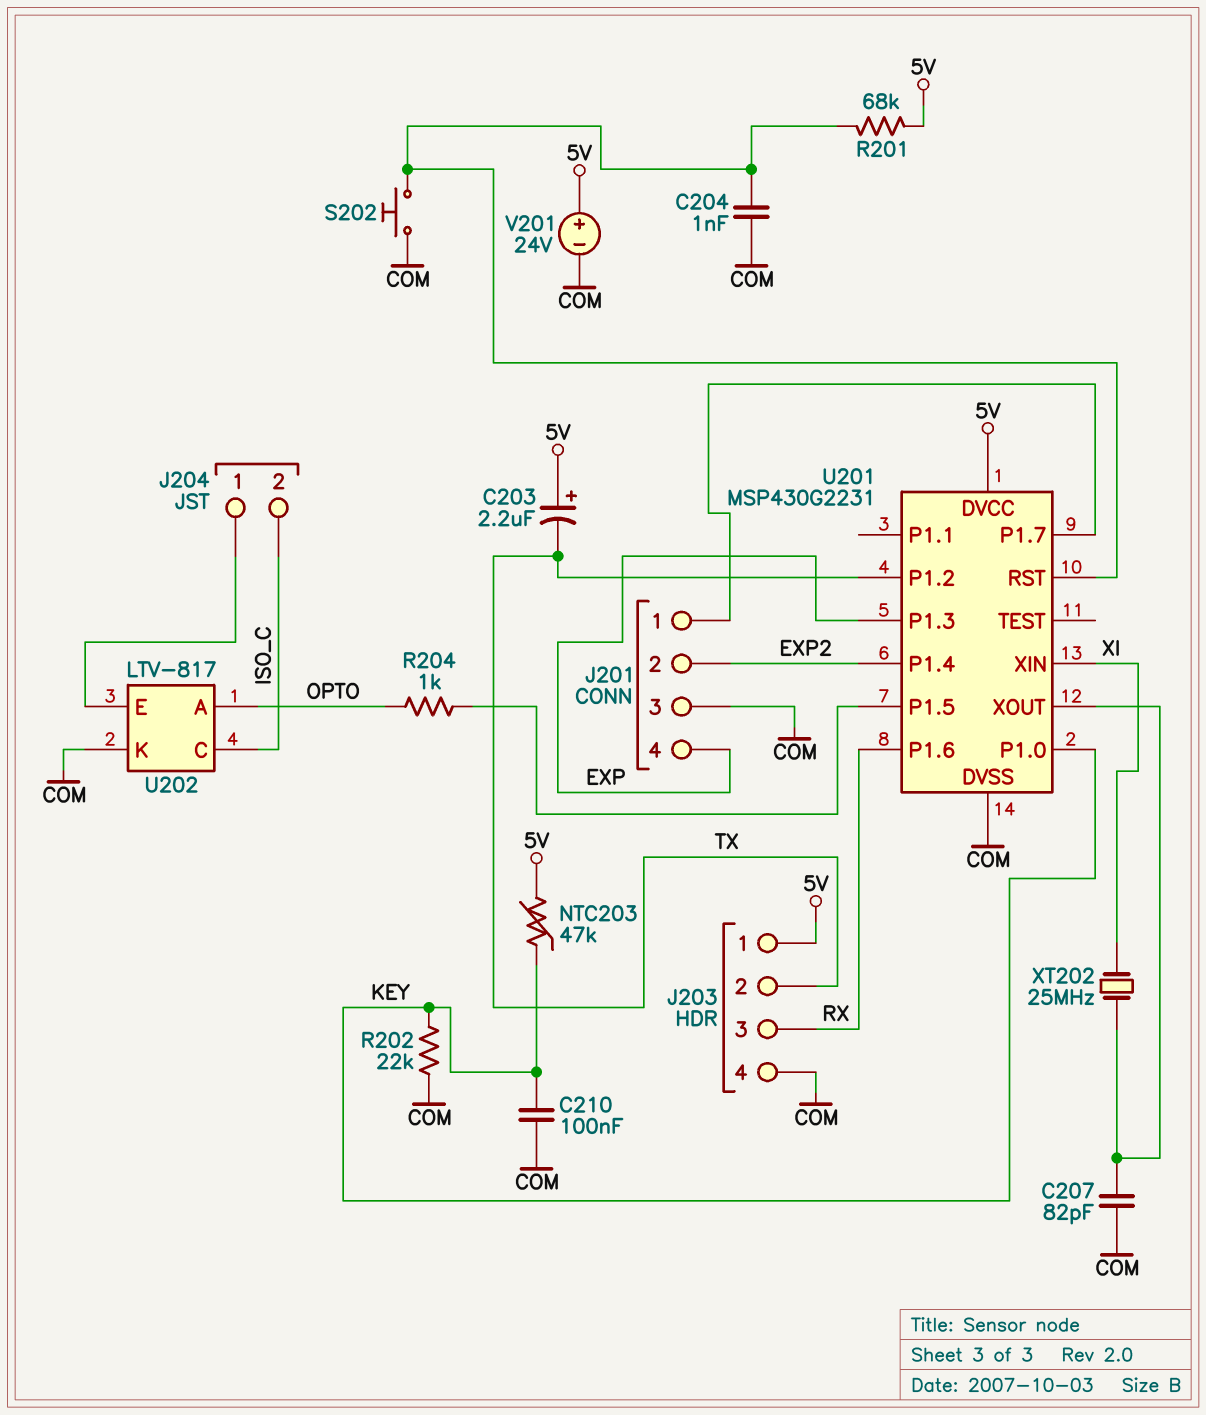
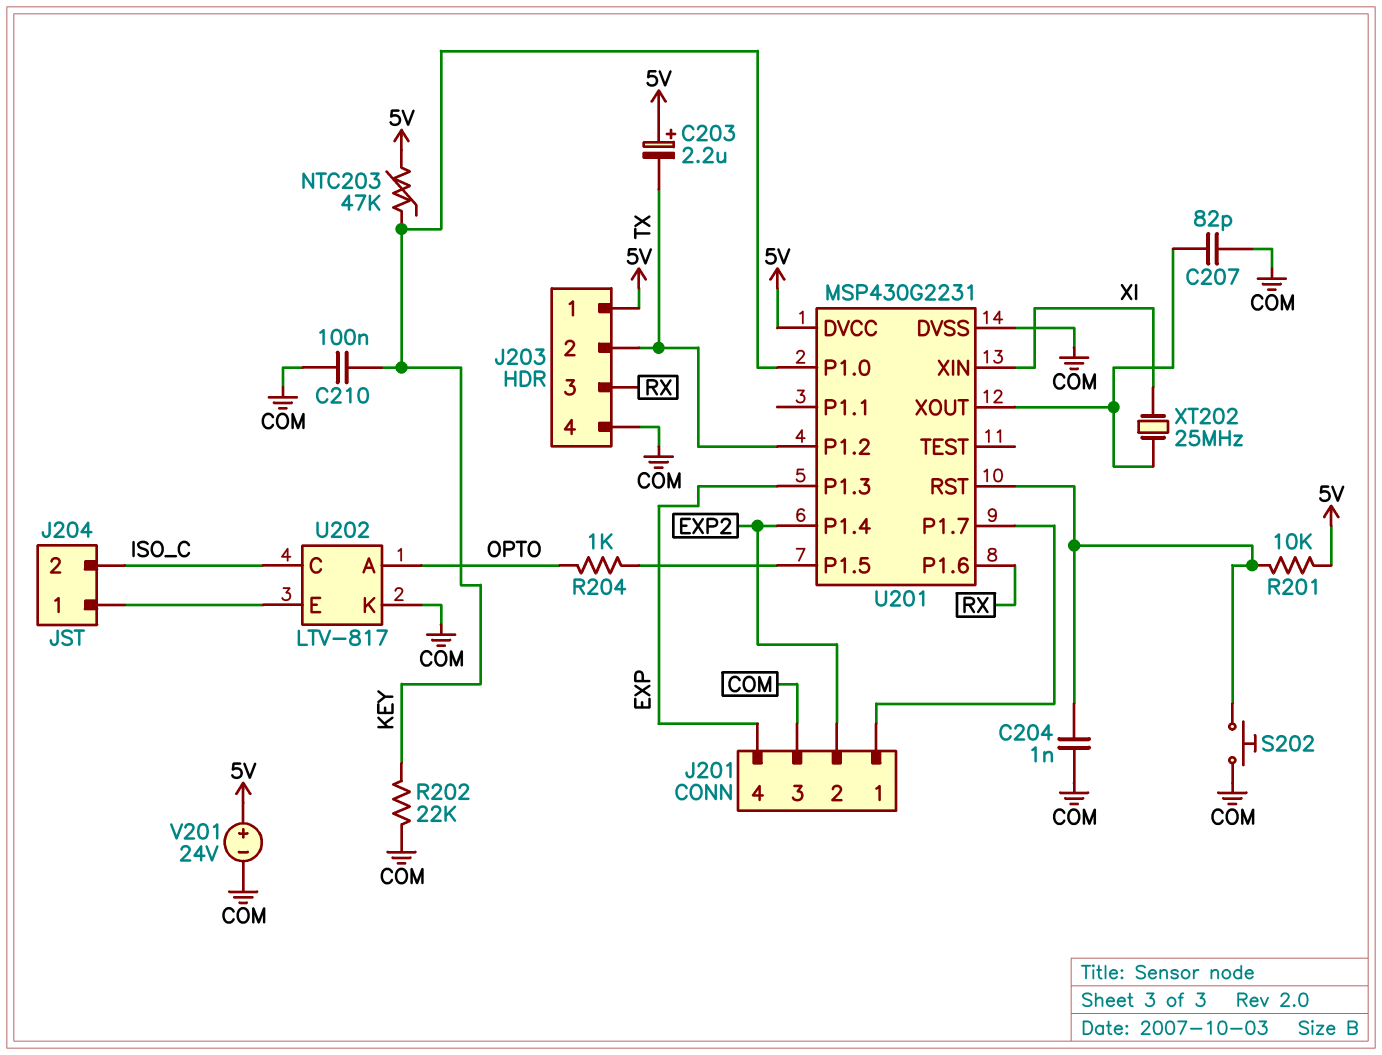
R201: 68k (5V, U201/RST) -> 10k (5V, U201/RST)

